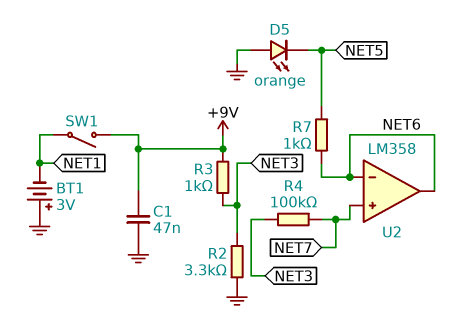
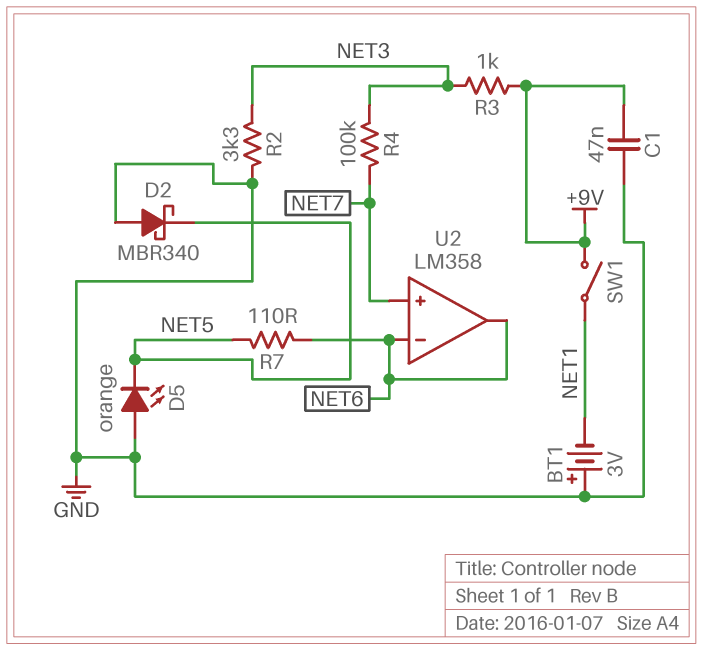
D2: none -> schottky MBR340 (A GND, K NET5)
R7: 1k (NET5, NET6) -> 110 (NET5, NET6)

